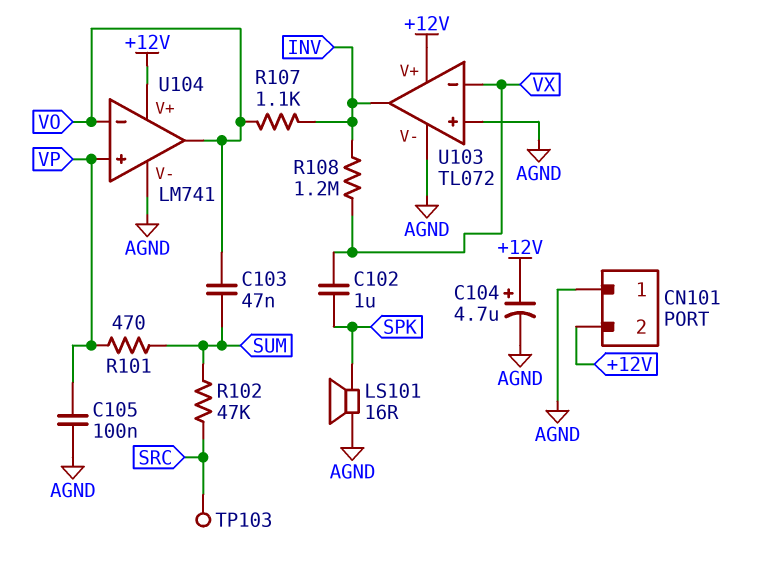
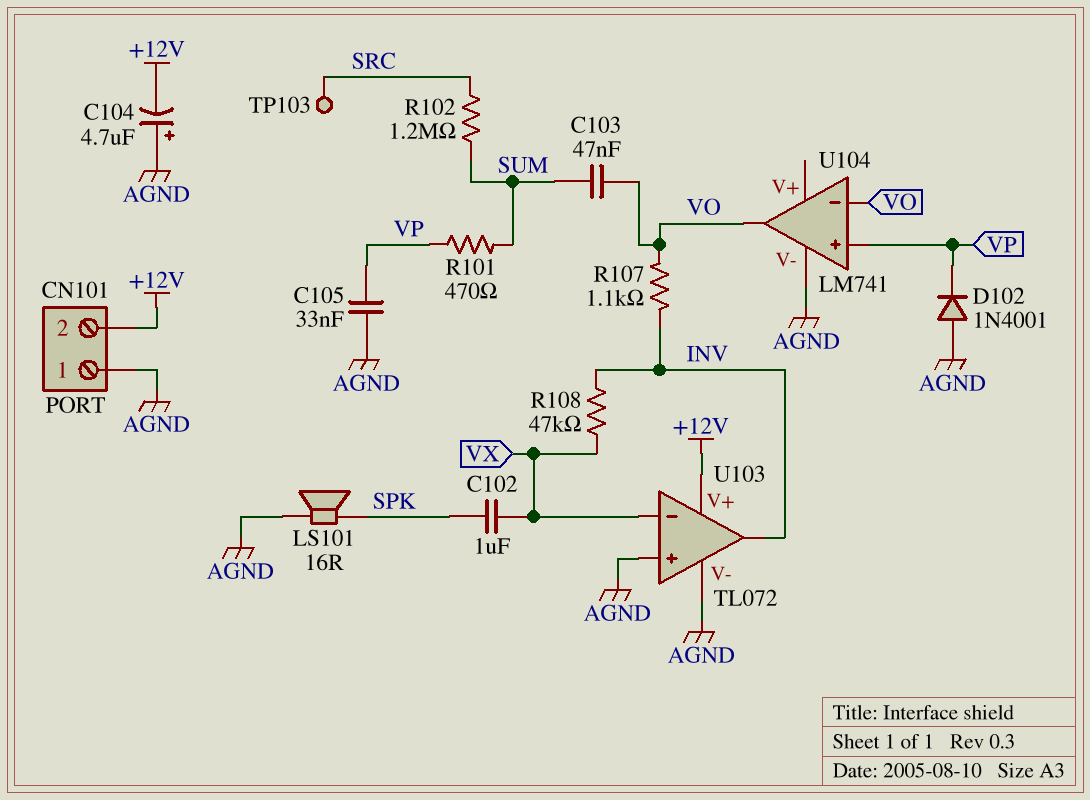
C104: 4.7uF (plus +12V, minus AGND) -> 4.7uF (plus AGND, minus +12V)
C105: 100nF (AGND, VP) -> 33nF (AGND, VP)
D102: none -> diode 1N4001 (A AGND, K VP)
R102: 47k (SRC, SUM) -> 1.2M (SRC, SUM)
R108: 1.2M (INV, VX) -> 47k (INV, VX)
U104 pin V+: +12V -> none

